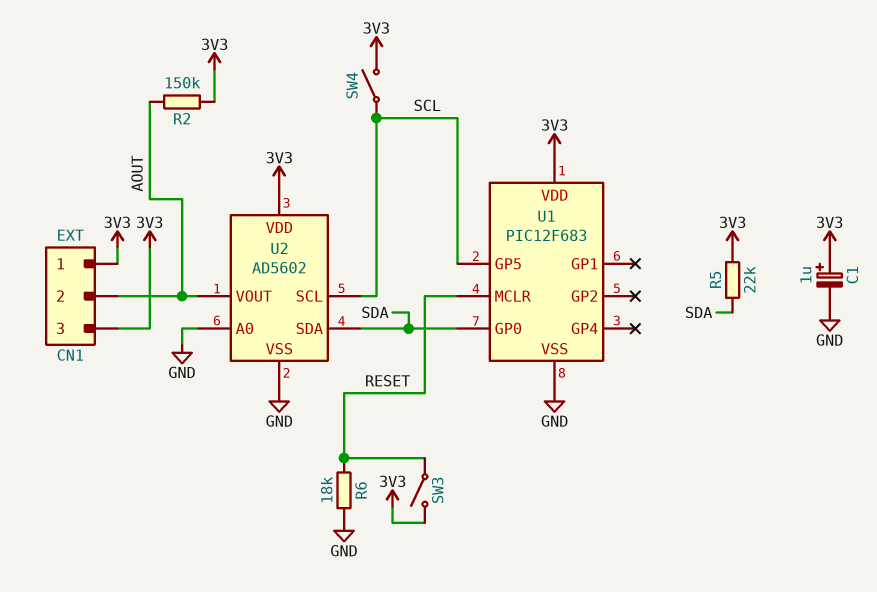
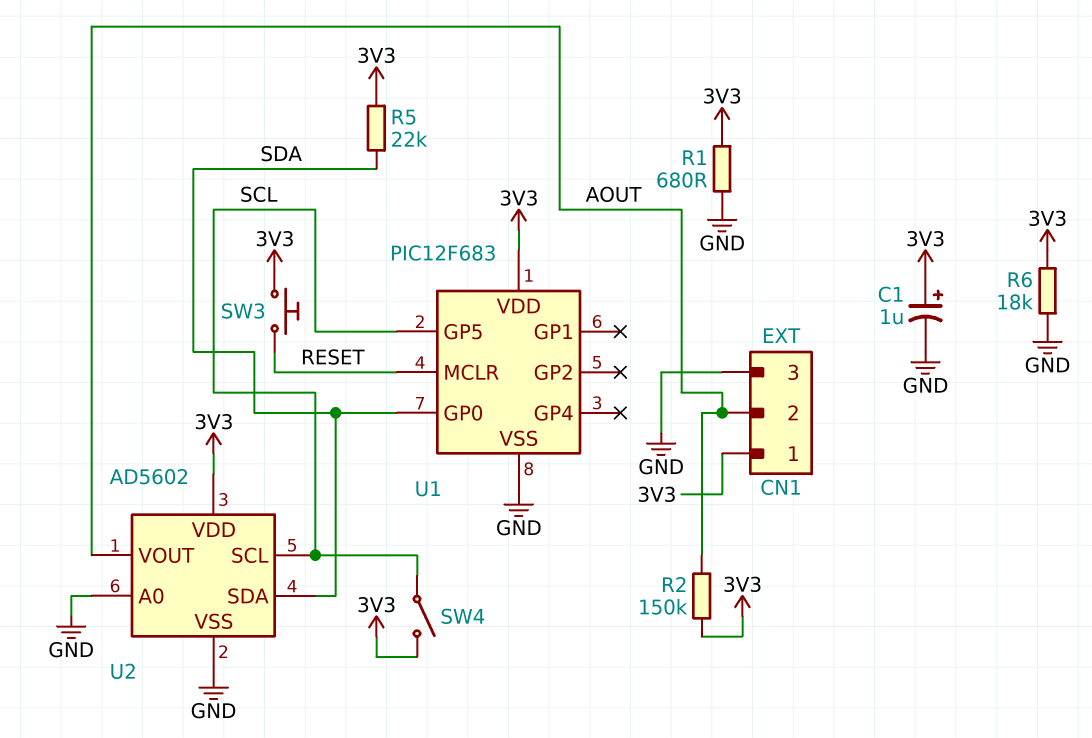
CN1 pin 3: 3V3 -> GND
R1: none -> 680 (3V3, GND)
R6: 18k (GND, RESET) -> 18k (3V3, GND)
SW3: switch (3V3, RESET) -> button (3V3, RESET)

